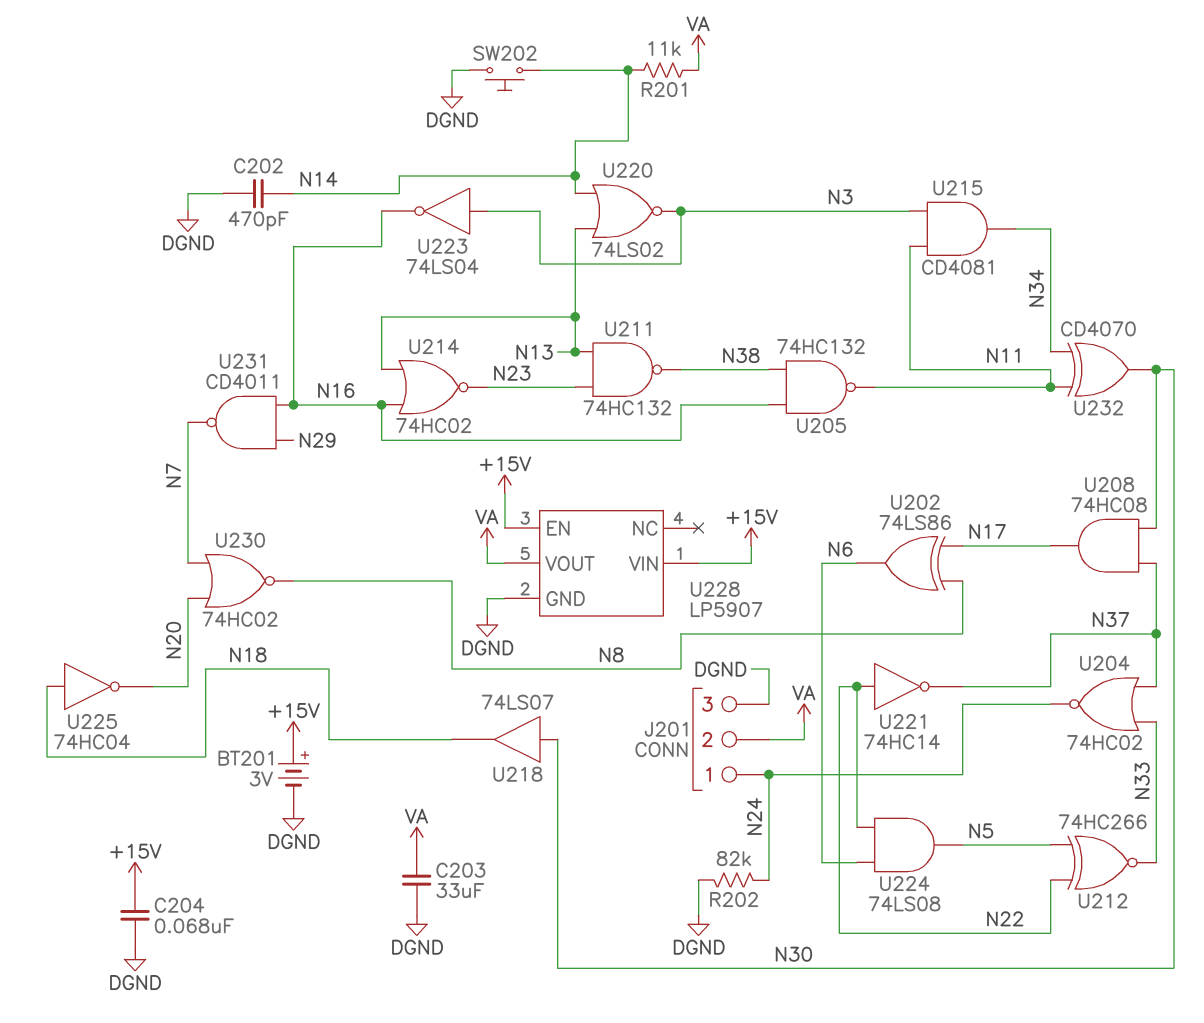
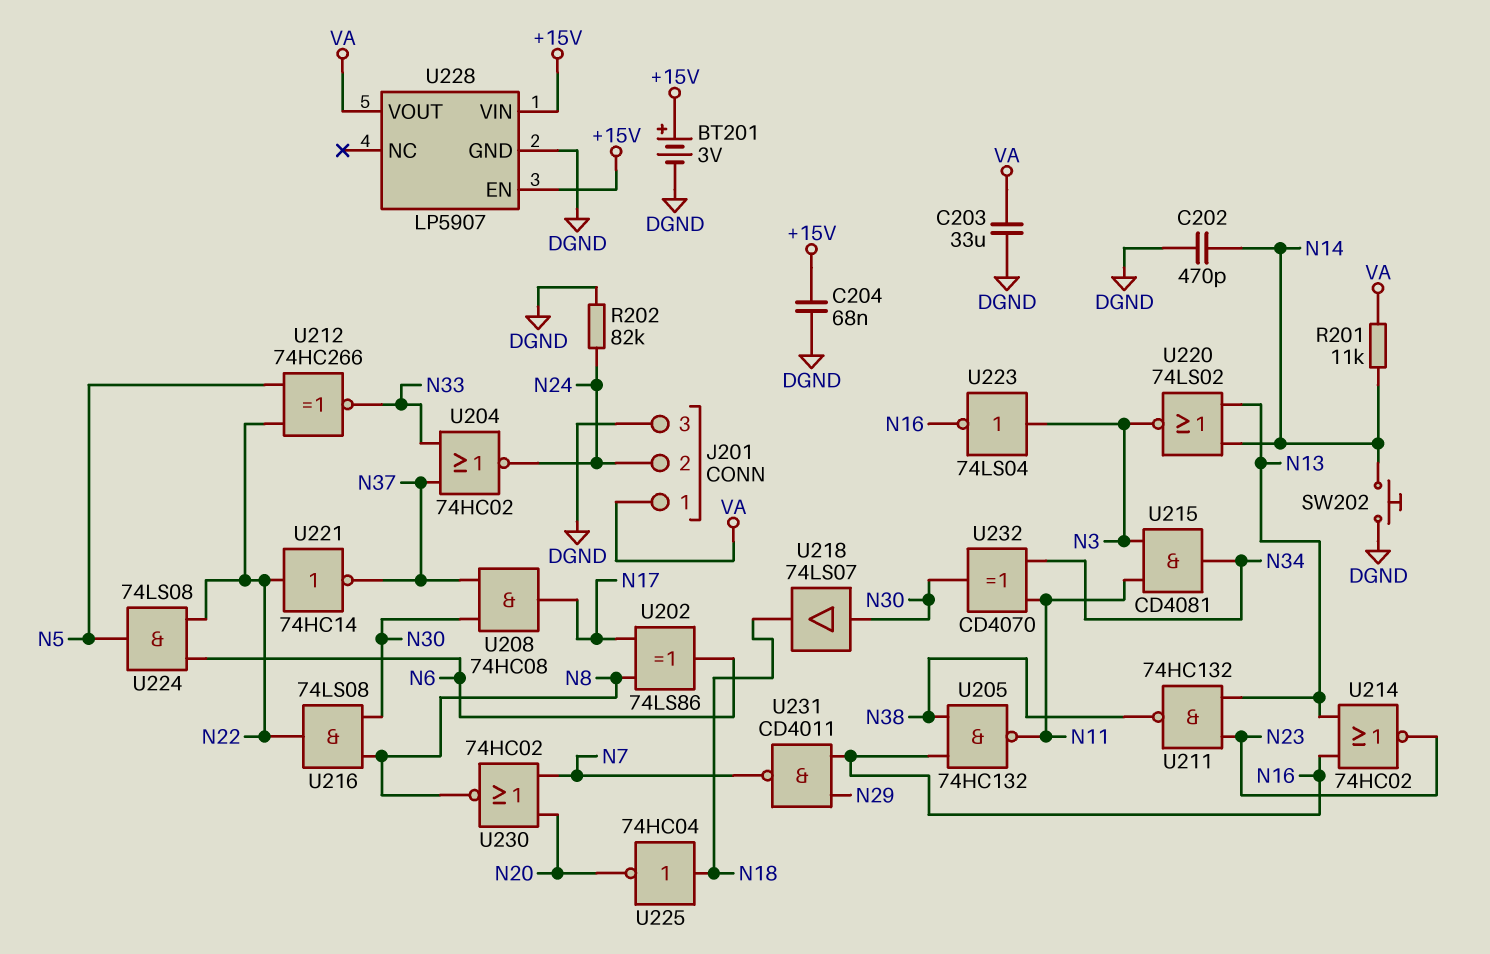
J201 pin 1: N24 -> VA
J201 pin 2: VA -> N24
U216: none -> AND 74LS08 (in N8, in N30, out N22)

